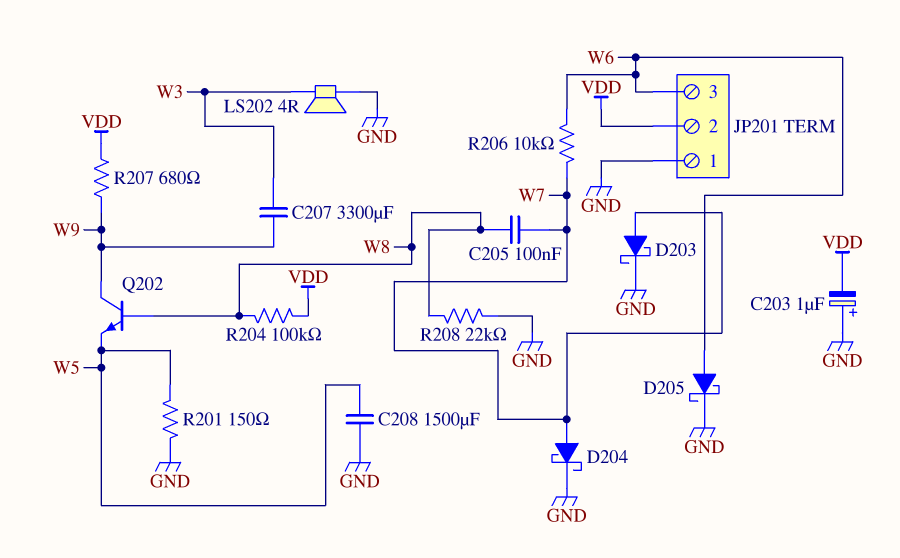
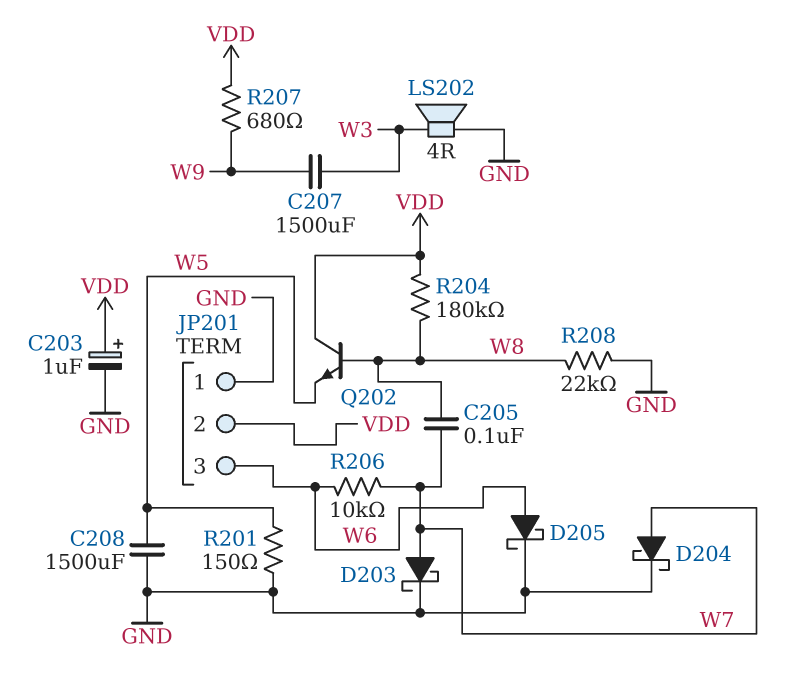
C203: 1uF (plus GND, minus VDD) -> 1uF (plus VDD, minus GND)
C207: 3300uF (W3, W9) -> 1500uF (W3, W9)
Q202: NPN (B W8, C W9, E W5) -> NPN (B W8, C VDD, E W5)
R204: 100k (VDD, W8) -> 180k (VDD, W8)

